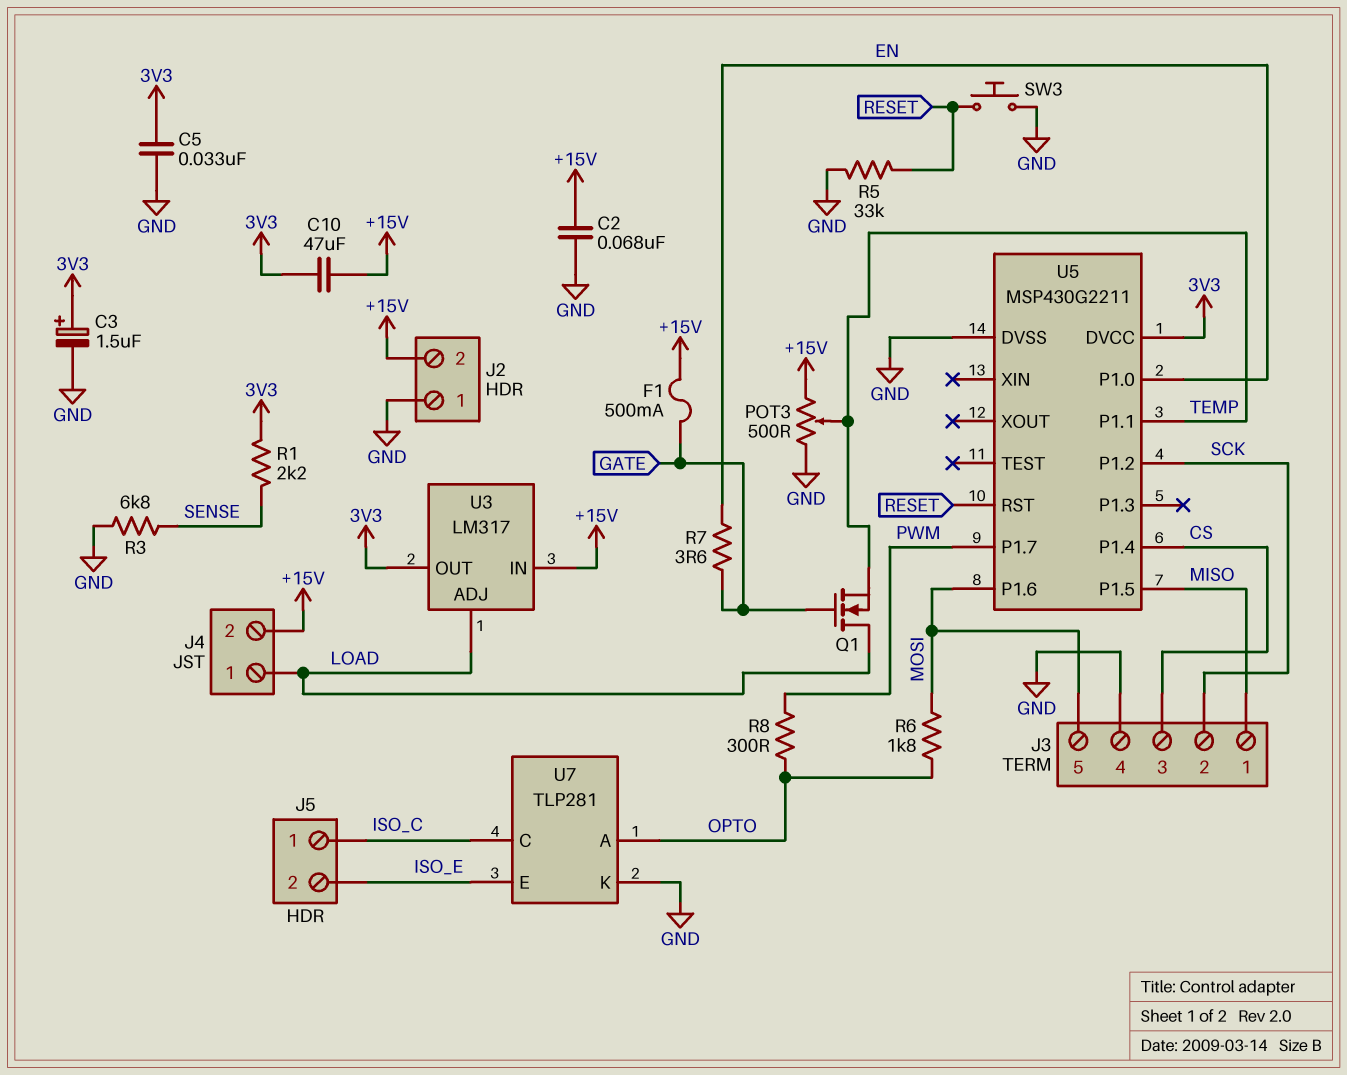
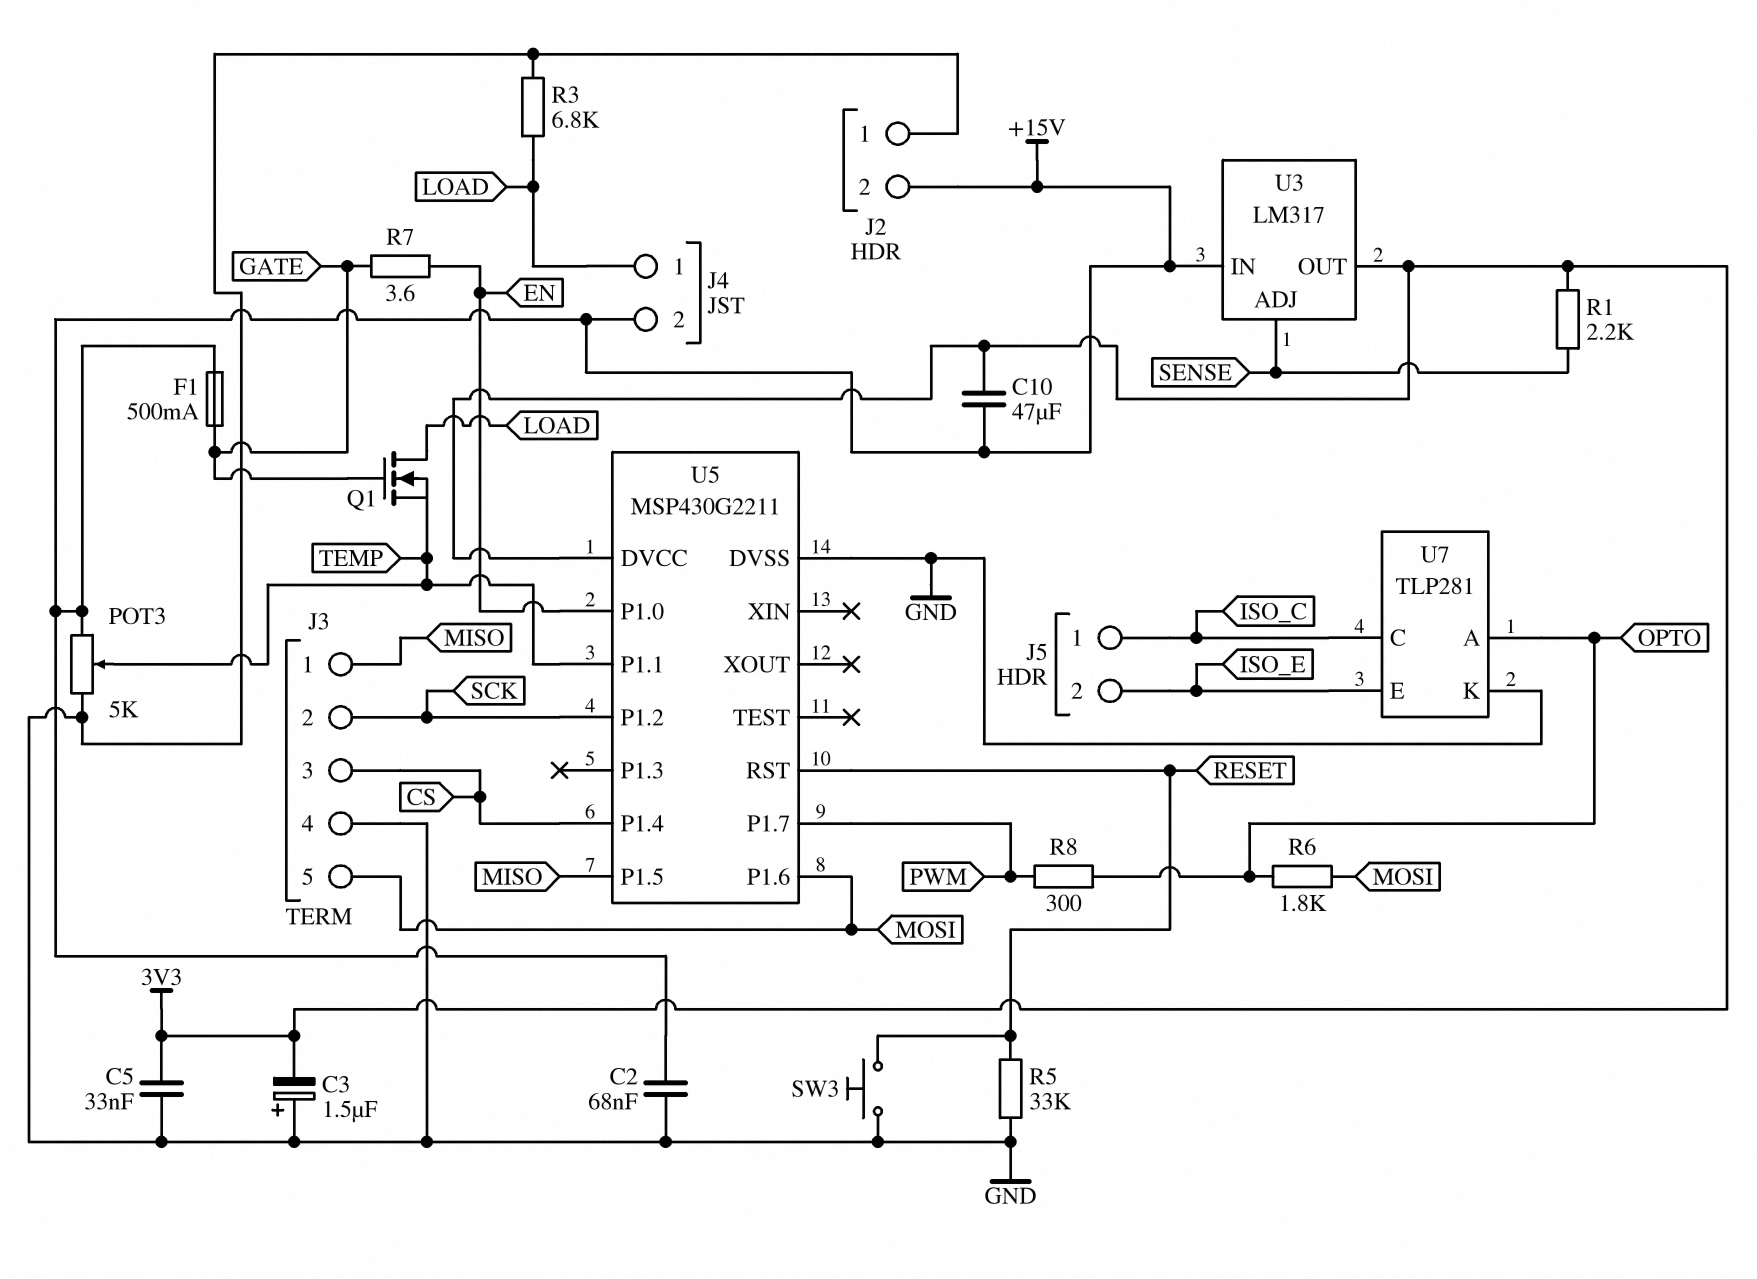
C3: 1.5uF (plus 3V3, minus GND) -> 1.5uF (plus GND, minus 3V3)
POT3: 500 (+15V, GND, wiper TEMP) -> 5k (+15V, GND, wiper TEMP)
R3: 6.8k (GND, SENSE) -> 6.8k (GND, LOAD)
U3 pin ADJ: LOAD -> SENSE

